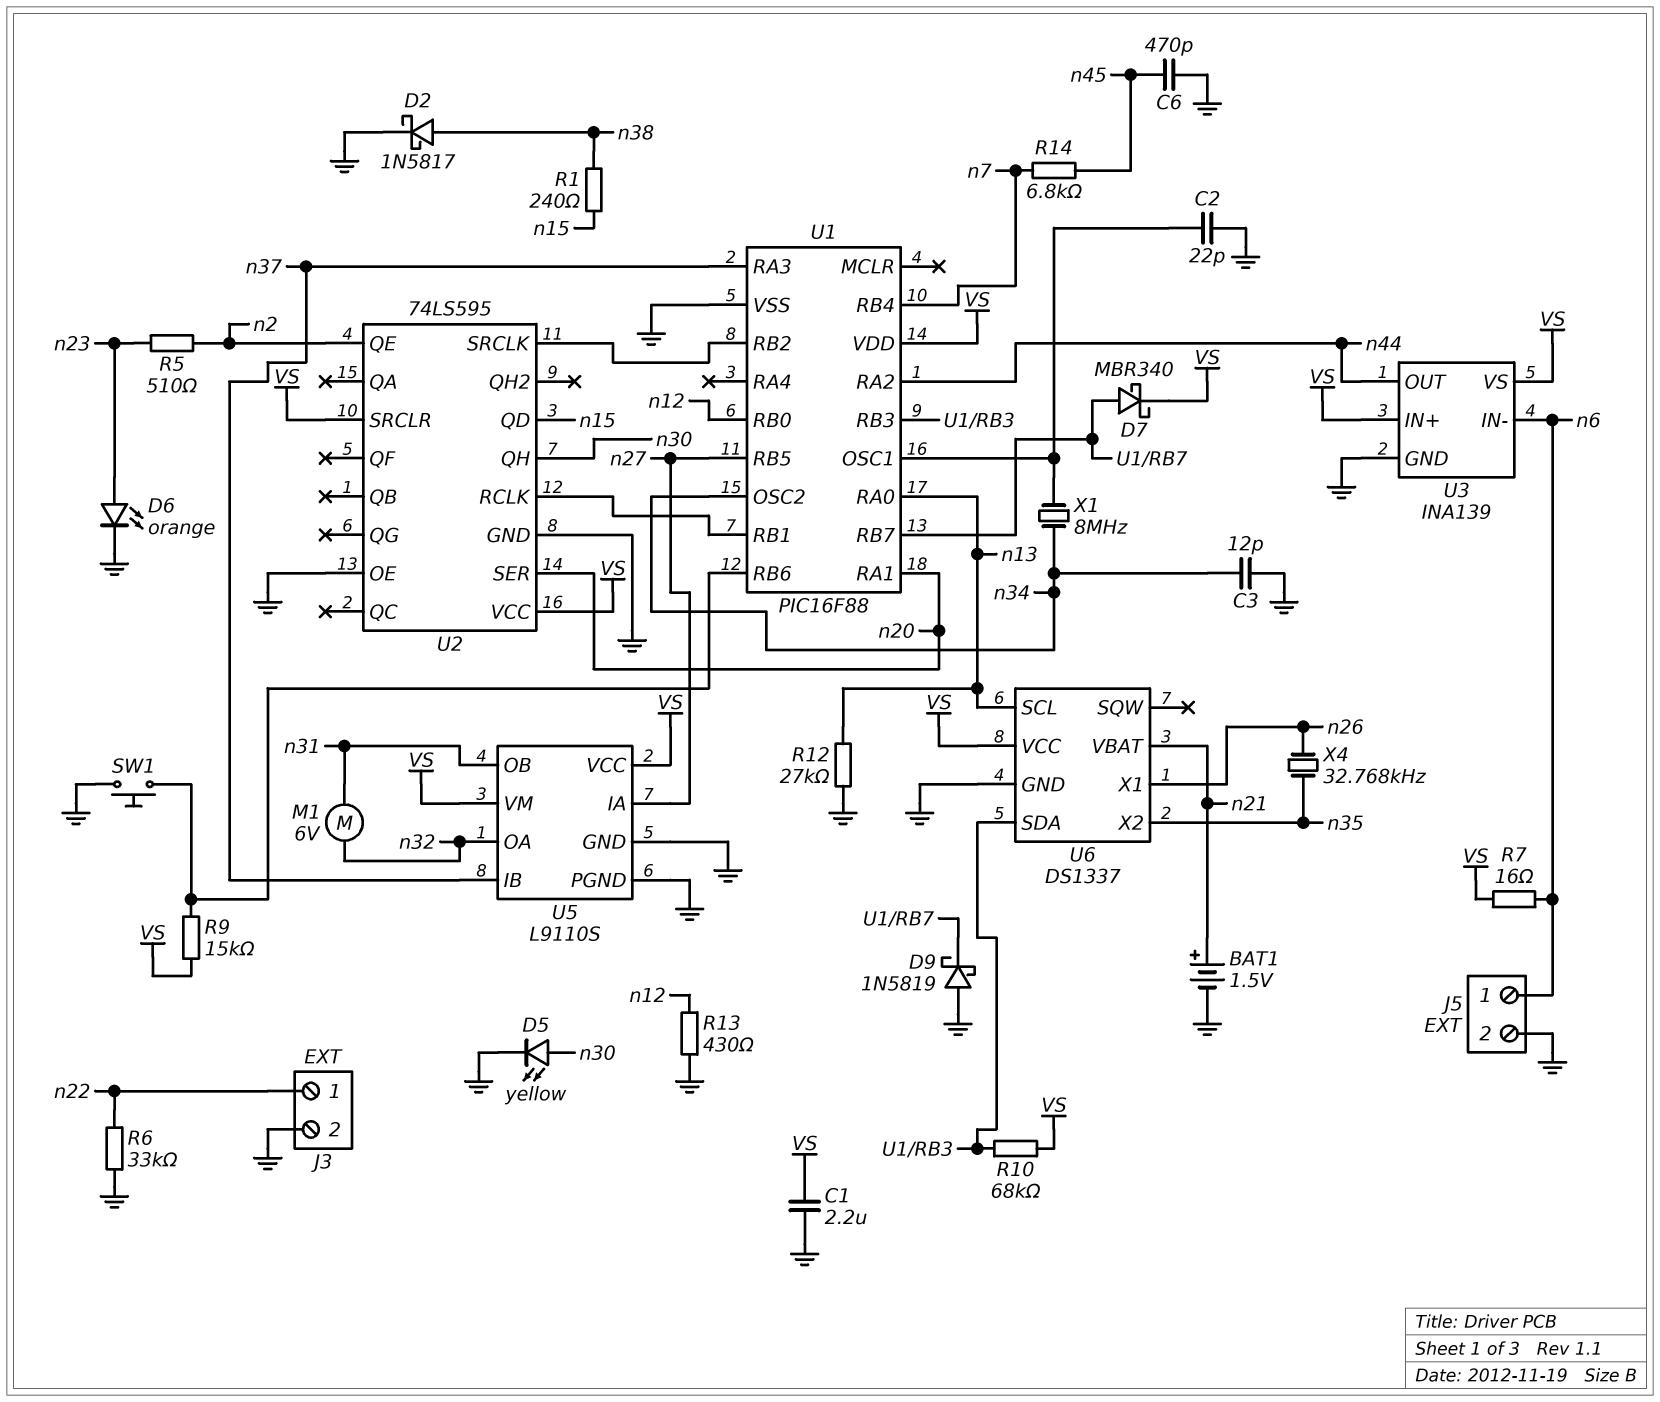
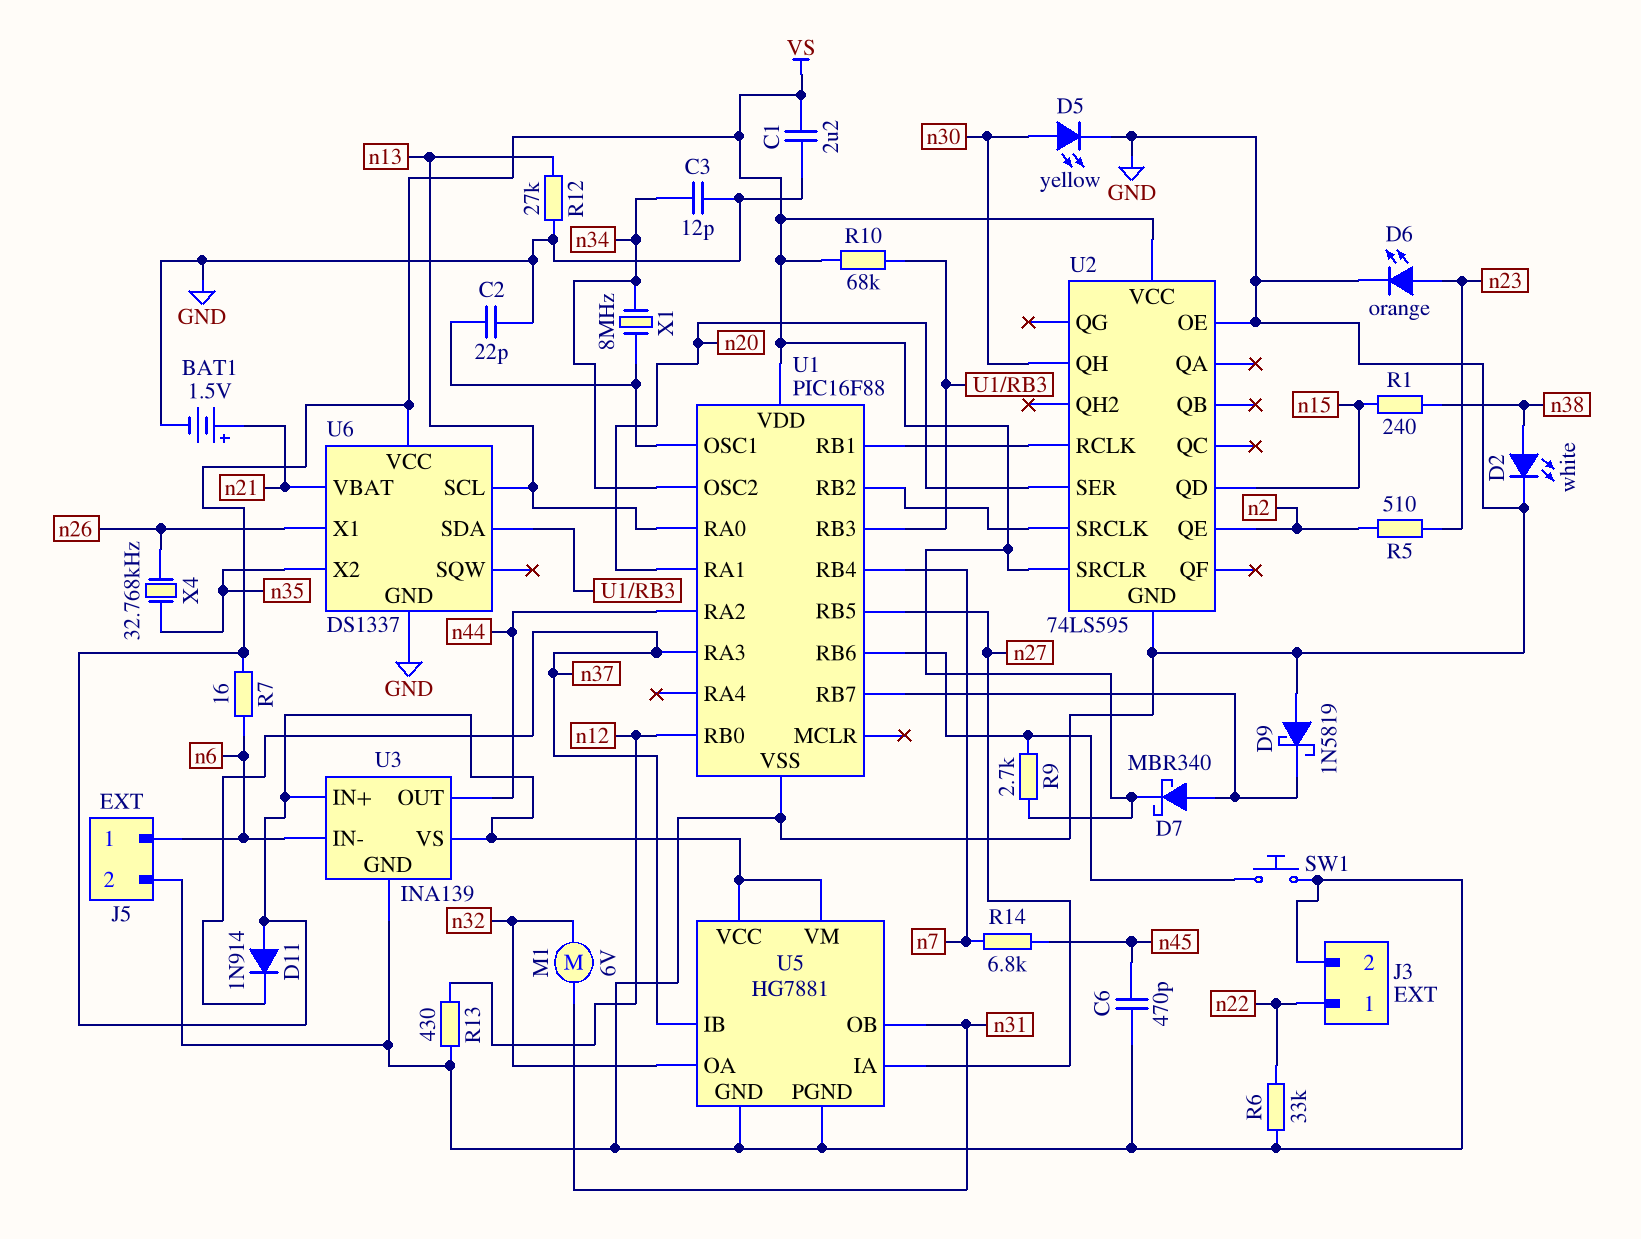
D2: schottky 1N5817 (A n38, K GND) -> LED white (A n38, K GND)
D11: none -> diode 1N914 (A VS, K n37)
R9: 15k (U1/RB6, VS) -> 2.7k (U1/RB6, VS)
U5: L9110S -> HG7881

